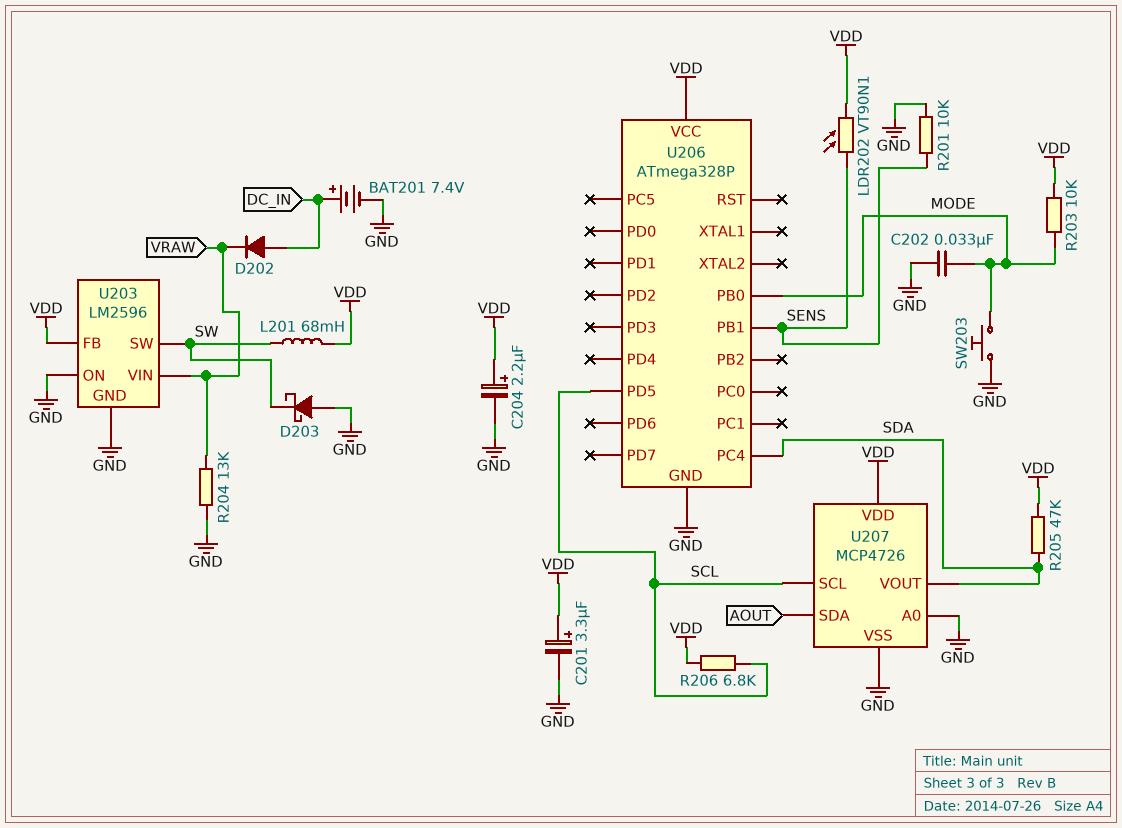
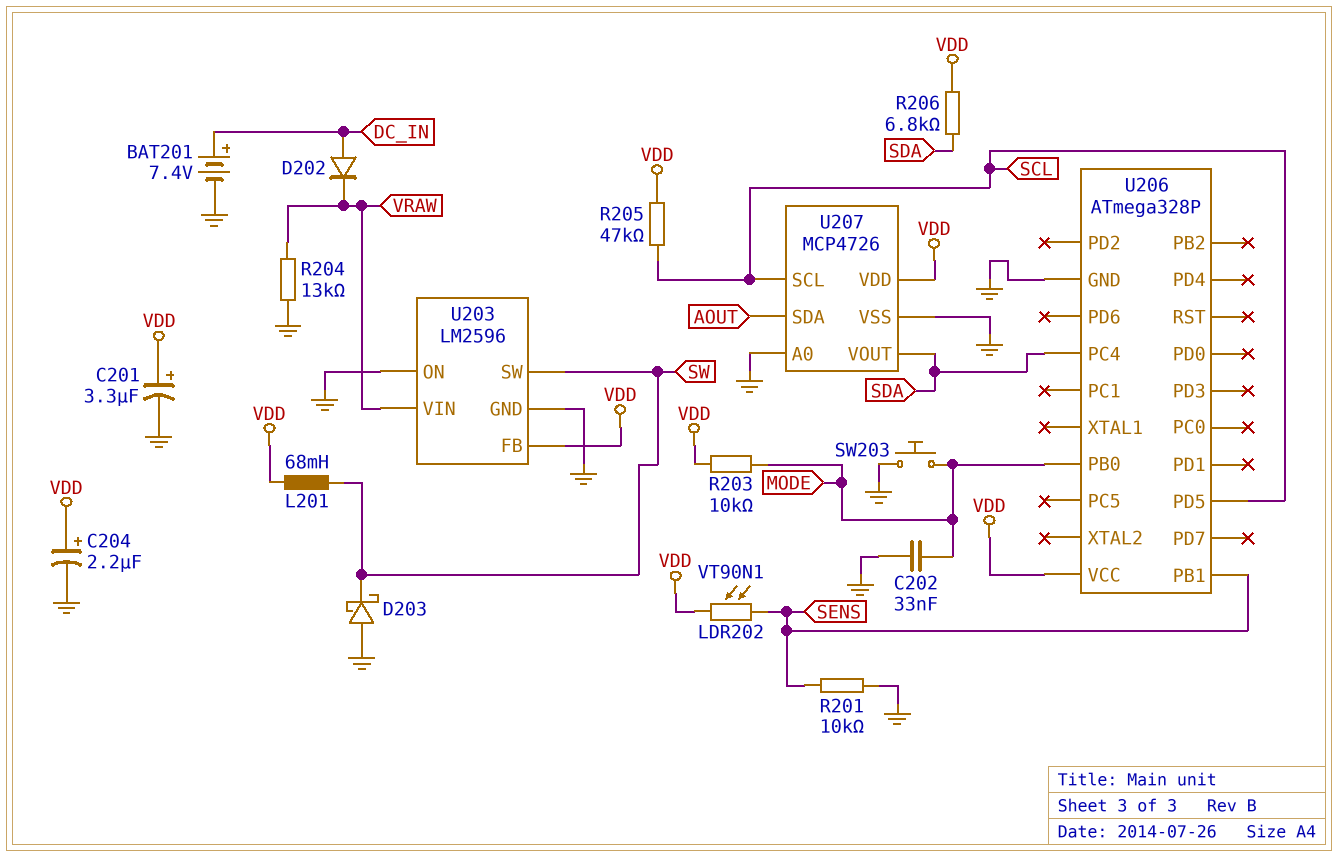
R205: 47k (SDA, VDD) -> 47k (SCL, VDD)
R206: 6.8k (SCL, VDD) -> 6.8k (SDA, VDD)

